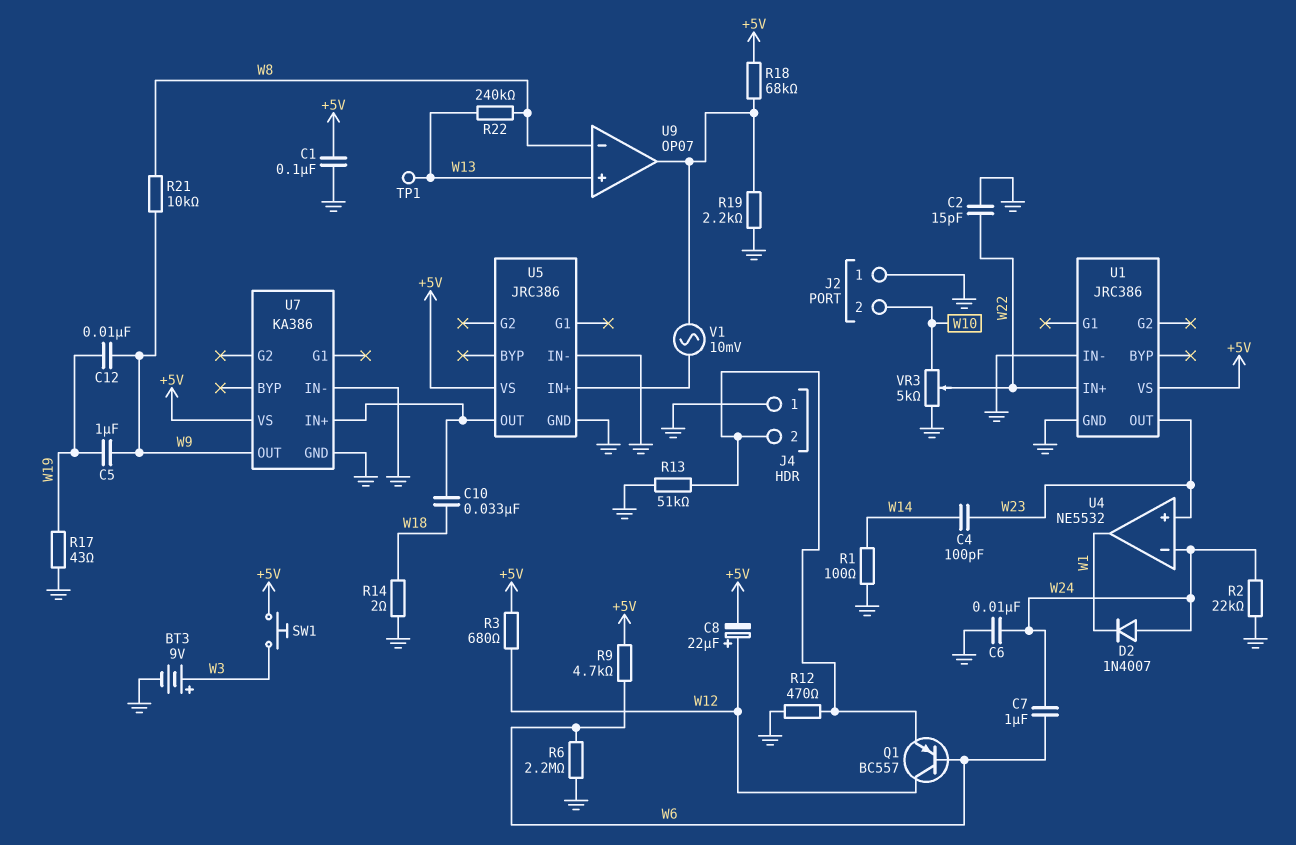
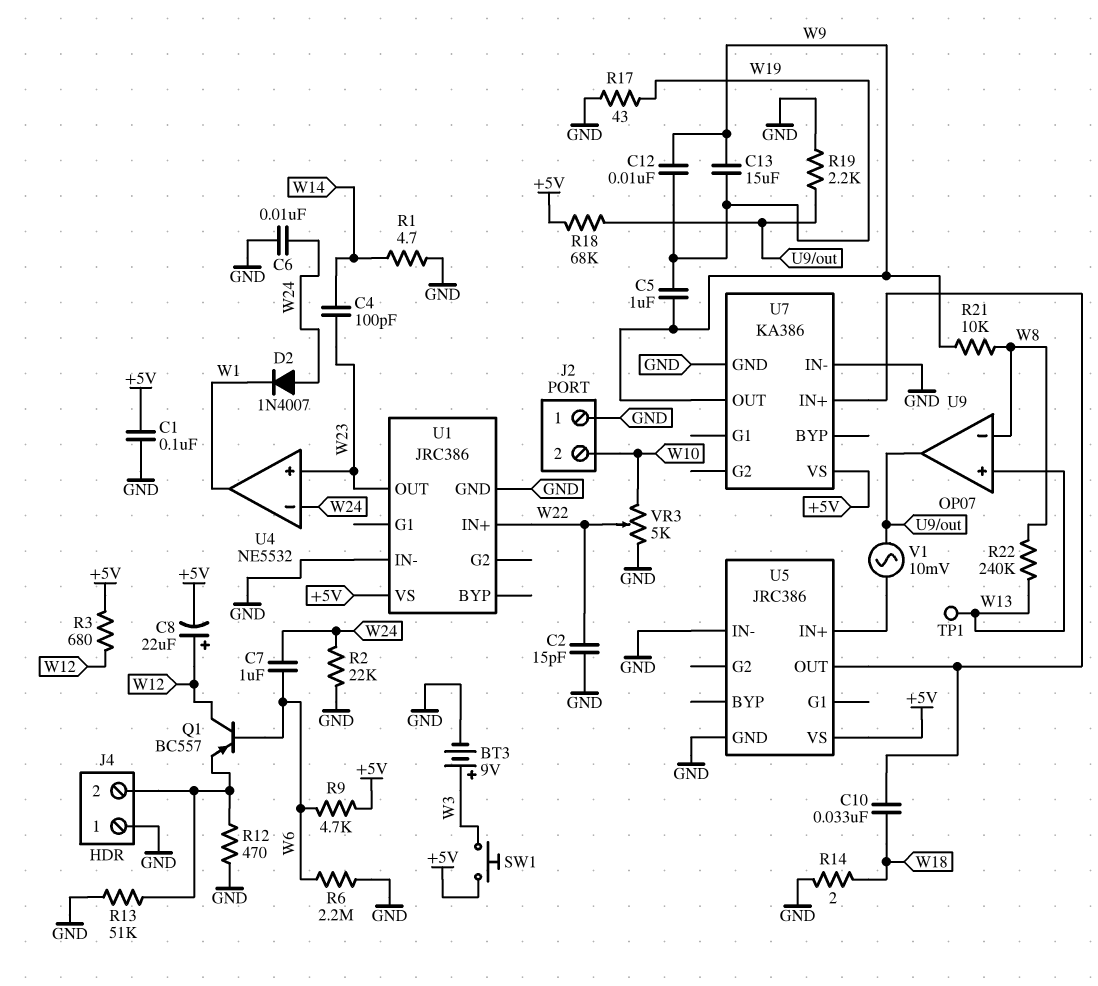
C13: none -> 15uF (W9, W19)
R1: 100 (GND, W14) -> 4.7 (GND, W14)

